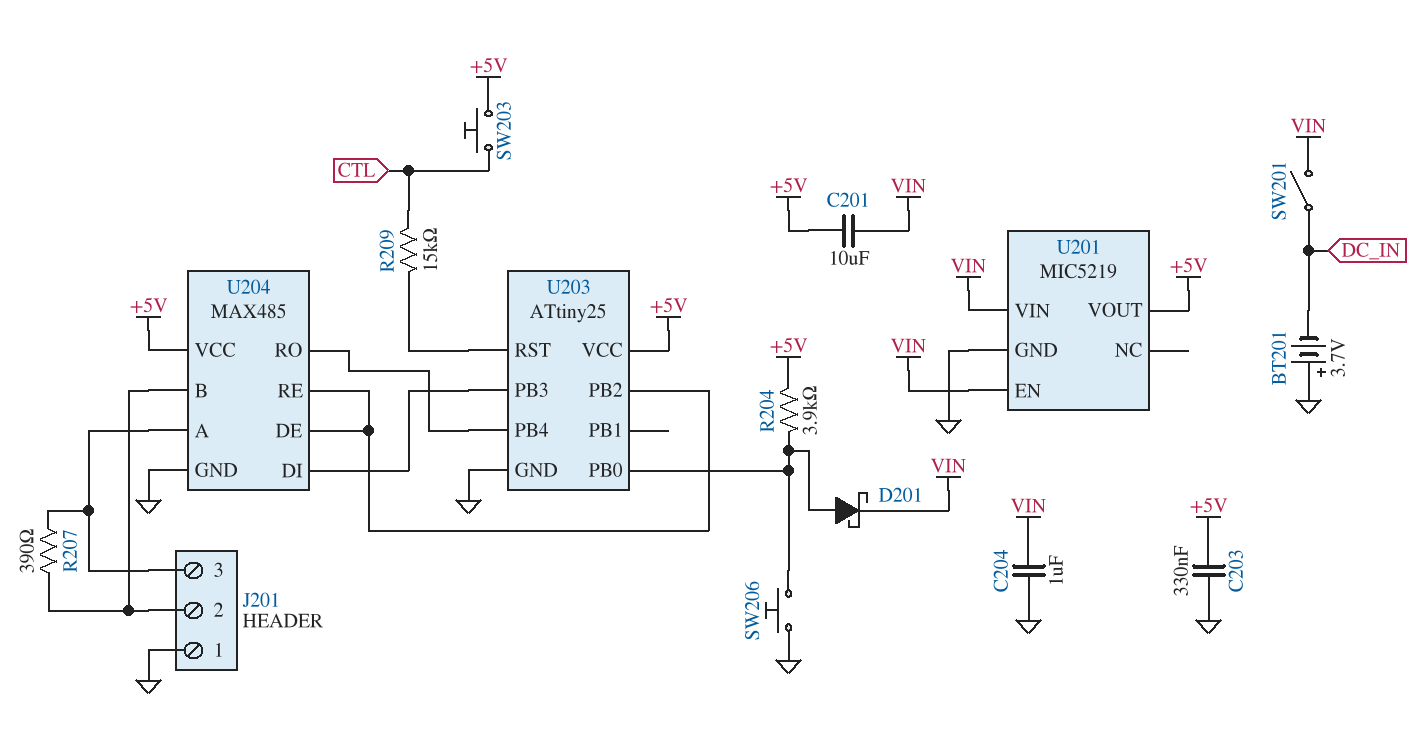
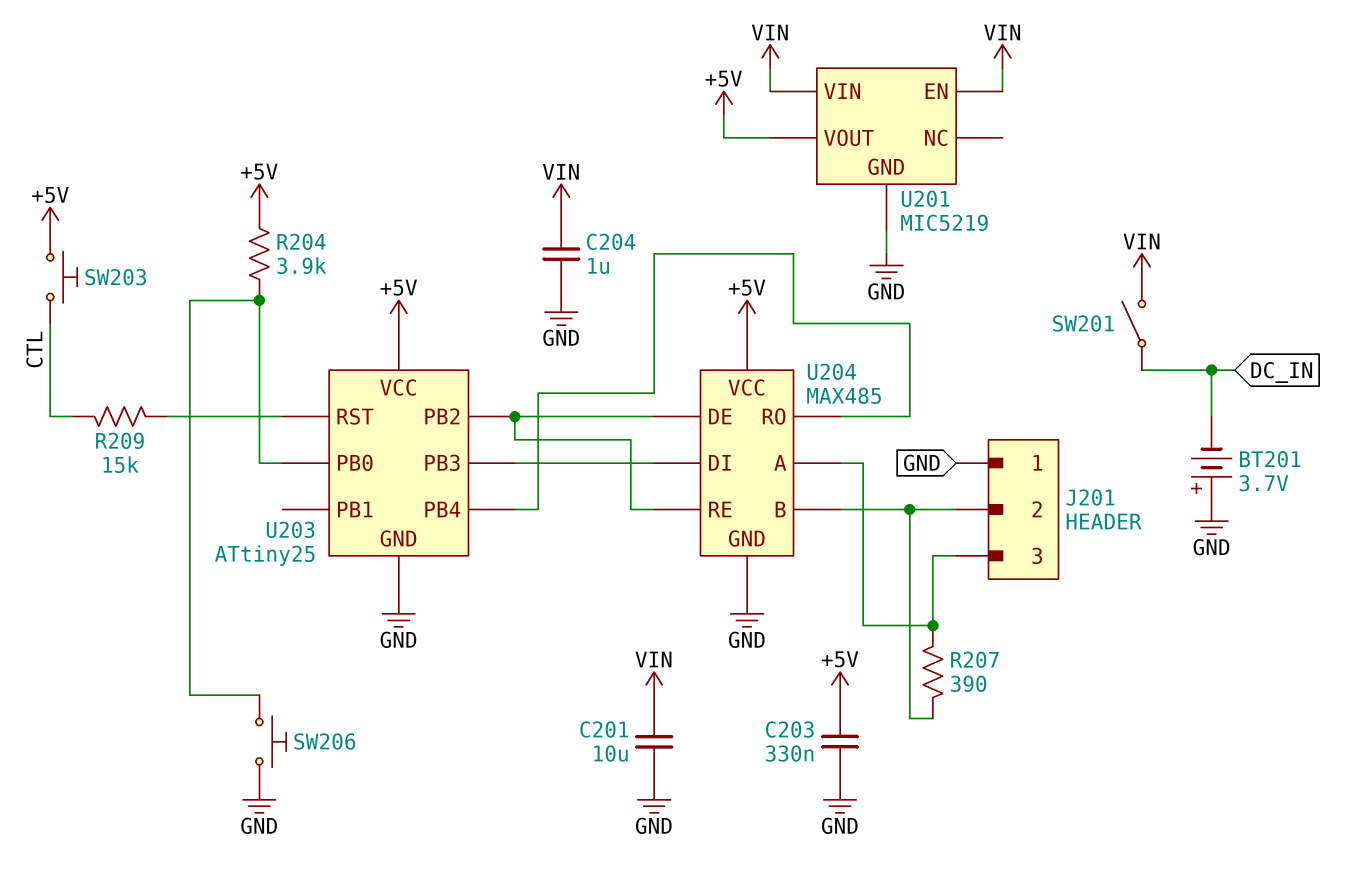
C201: 10uF (+5V, VIN) -> 10uF (GND, VIN)
D201: schottky (A U203/PB0, K VIN) -> none

